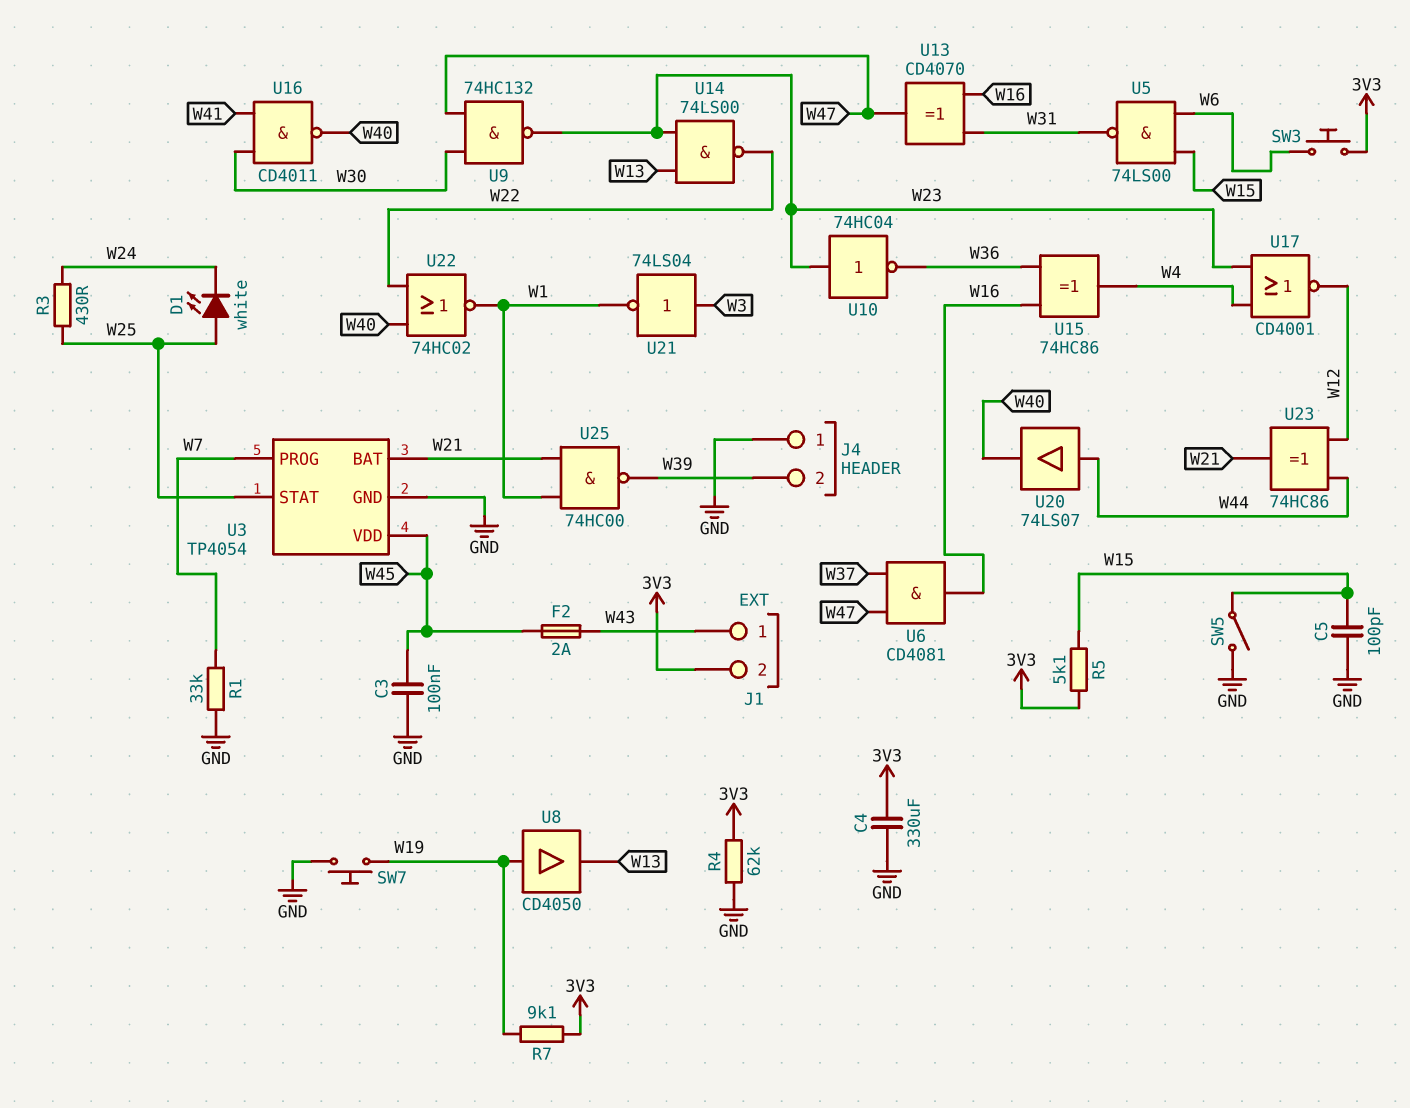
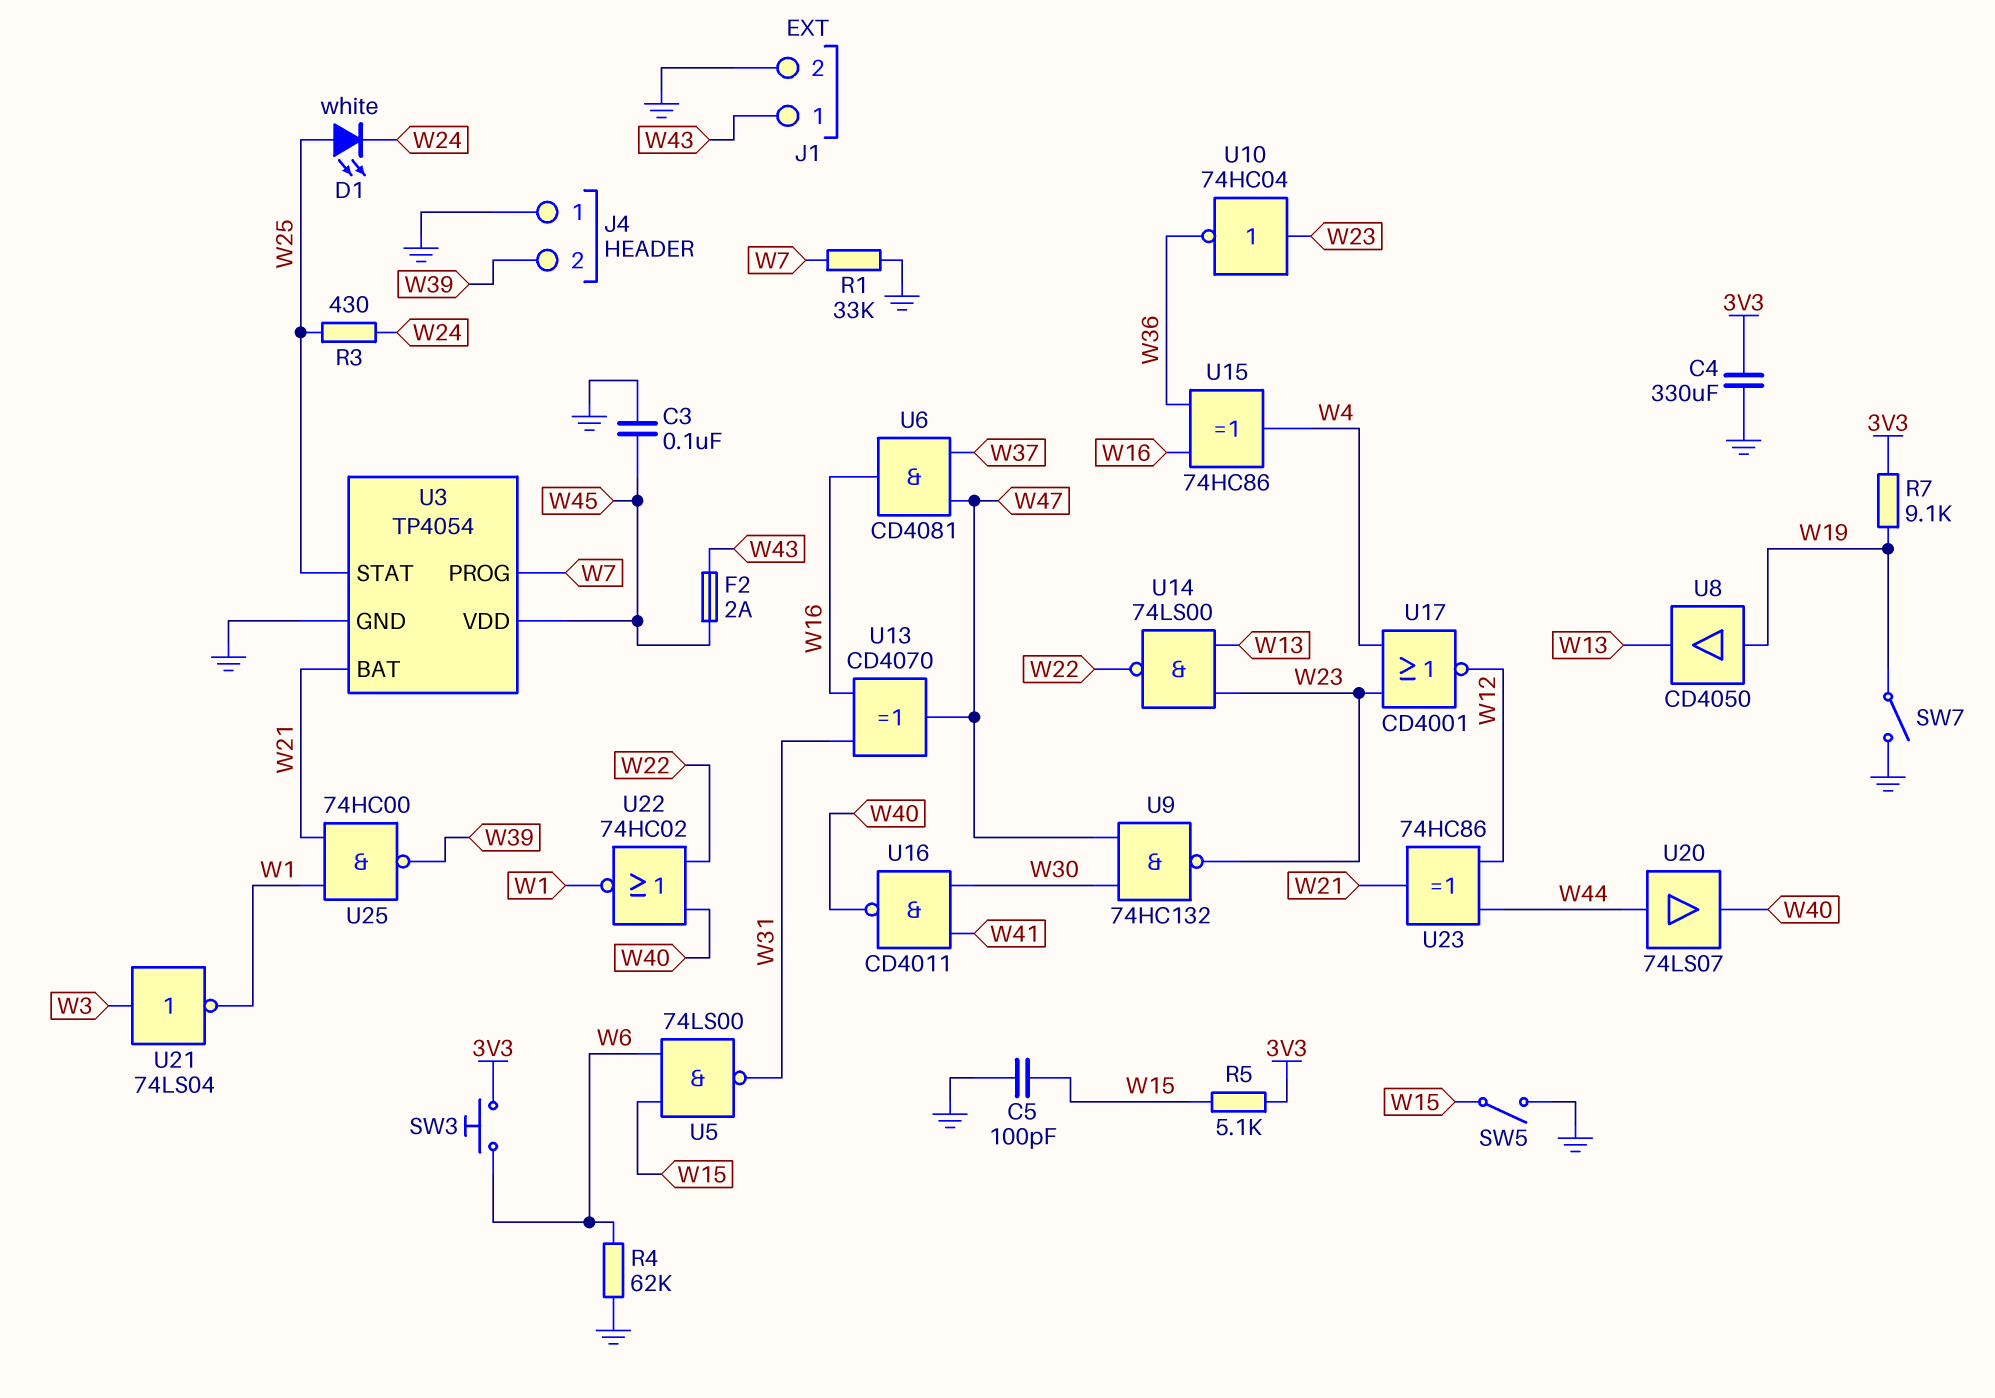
J1 pin 2: 3V3 -> GND
R4: 62k (3V3, GND) -> 62k (GND, W6)
SW7: button (GND, W19) -> switch (GND, W19)

